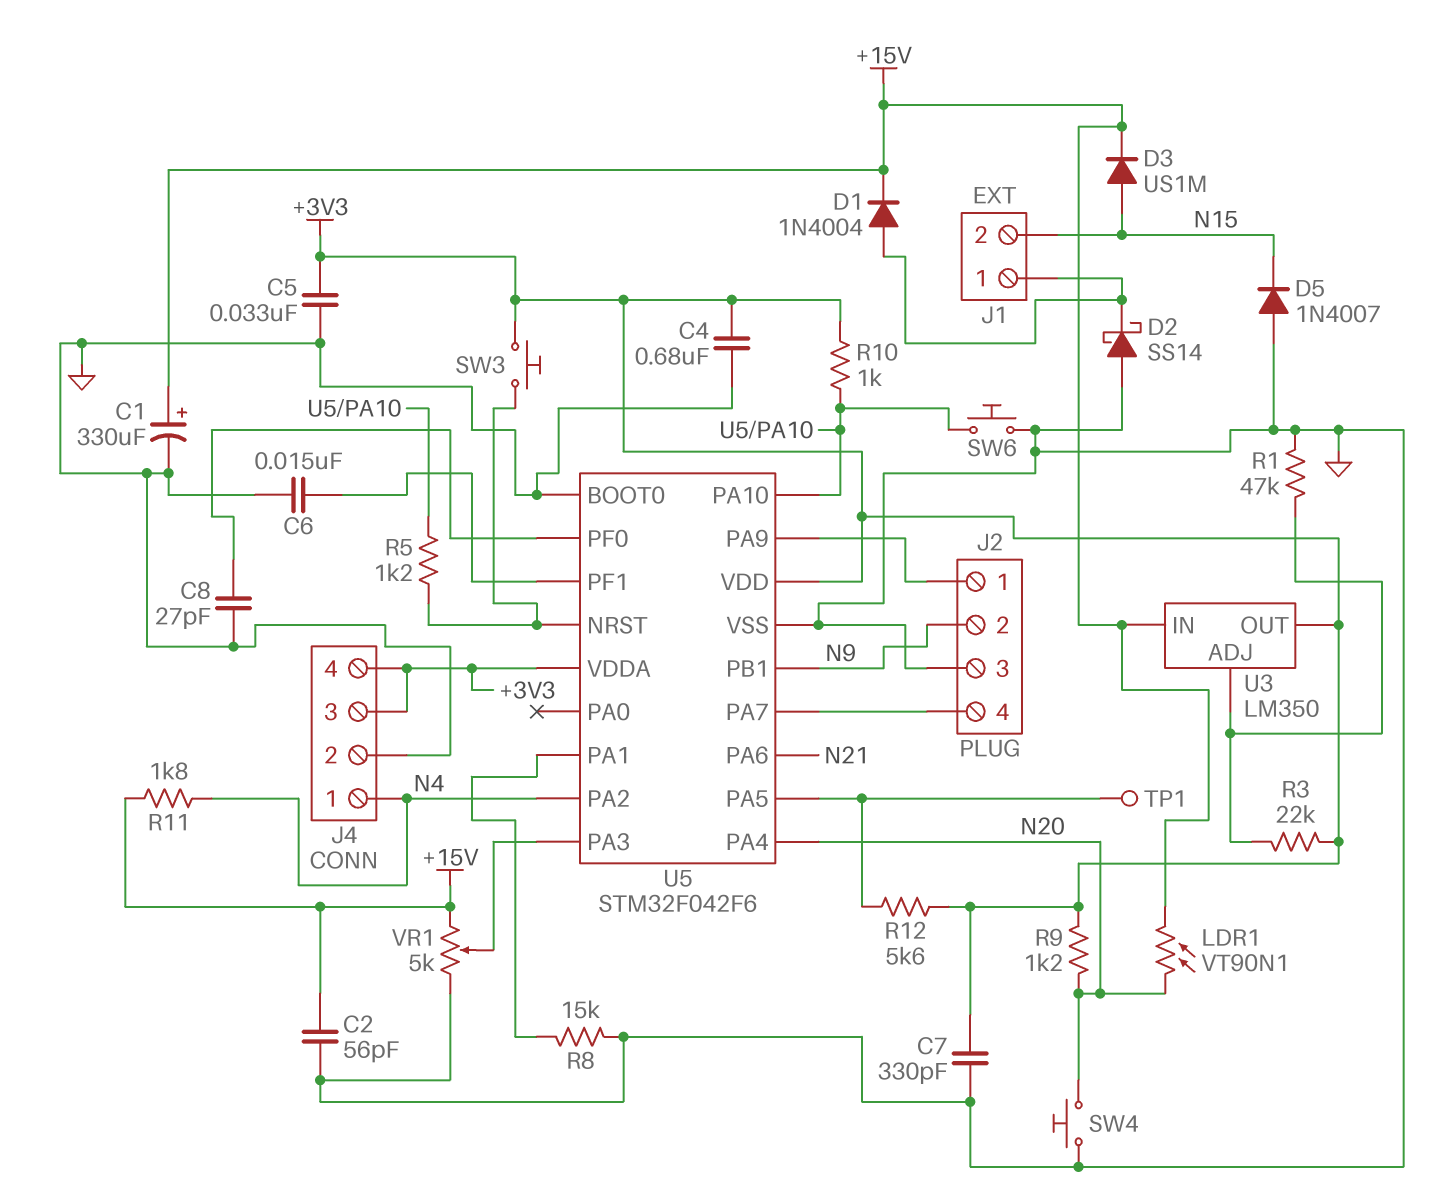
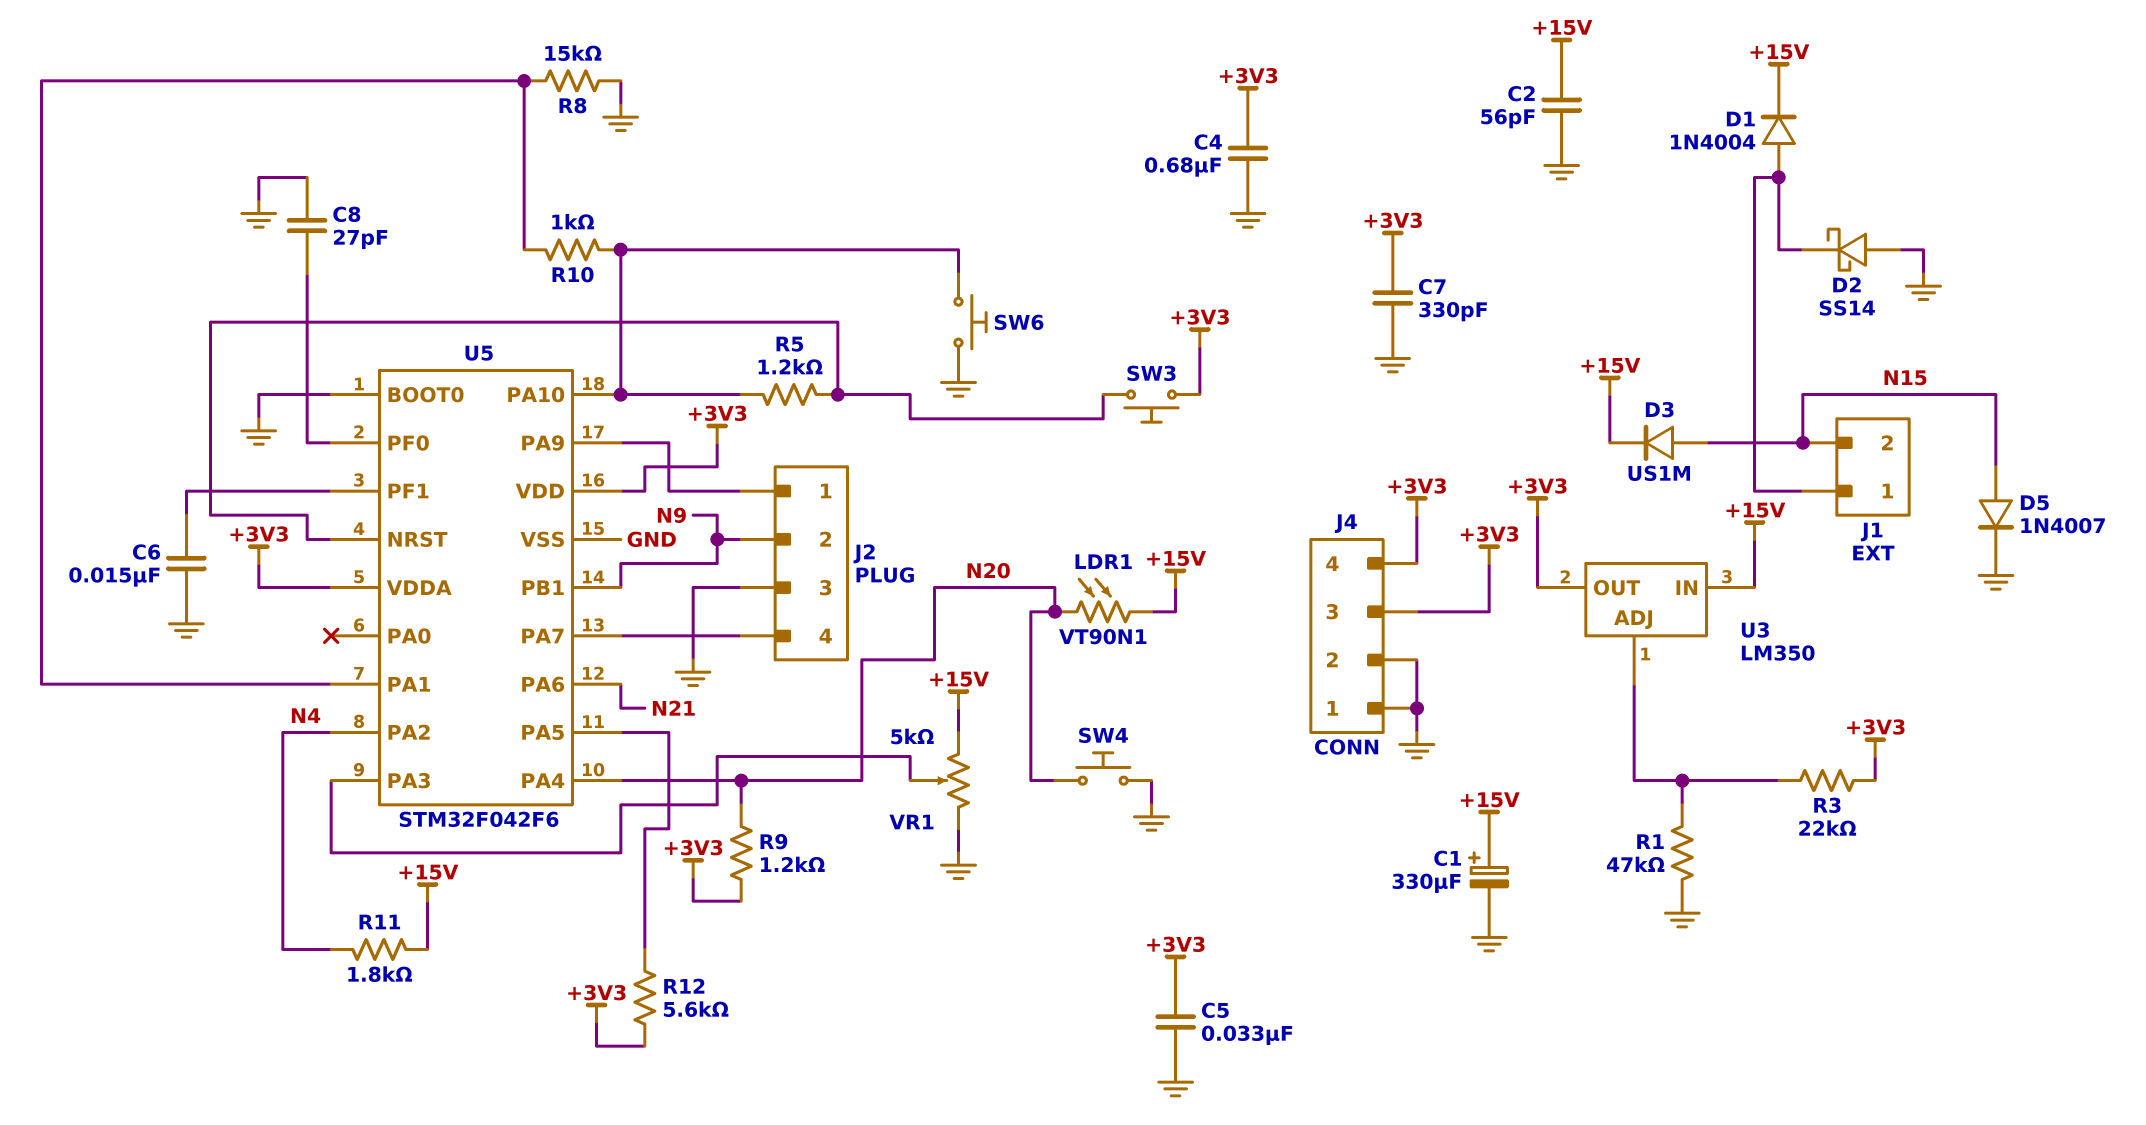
D5: diode 1N4007 (A GND, K N15) -> diode 1N4007 (A N15, K GND)
J4 pin 1: N4 -> GND
R10: 1k (+3V3, U5/PA10) -> 1k (U5/PA1, U5/PA10)
TP1: test point (U5/PA5) -> none

